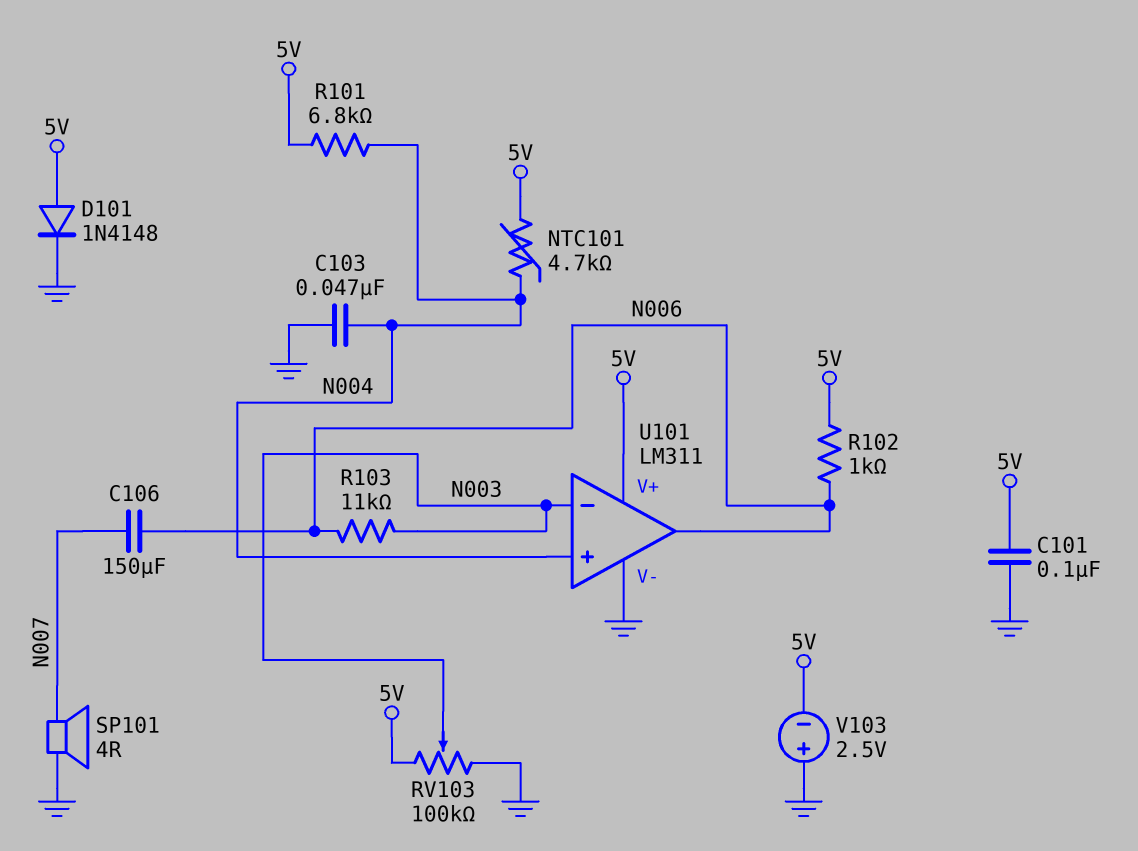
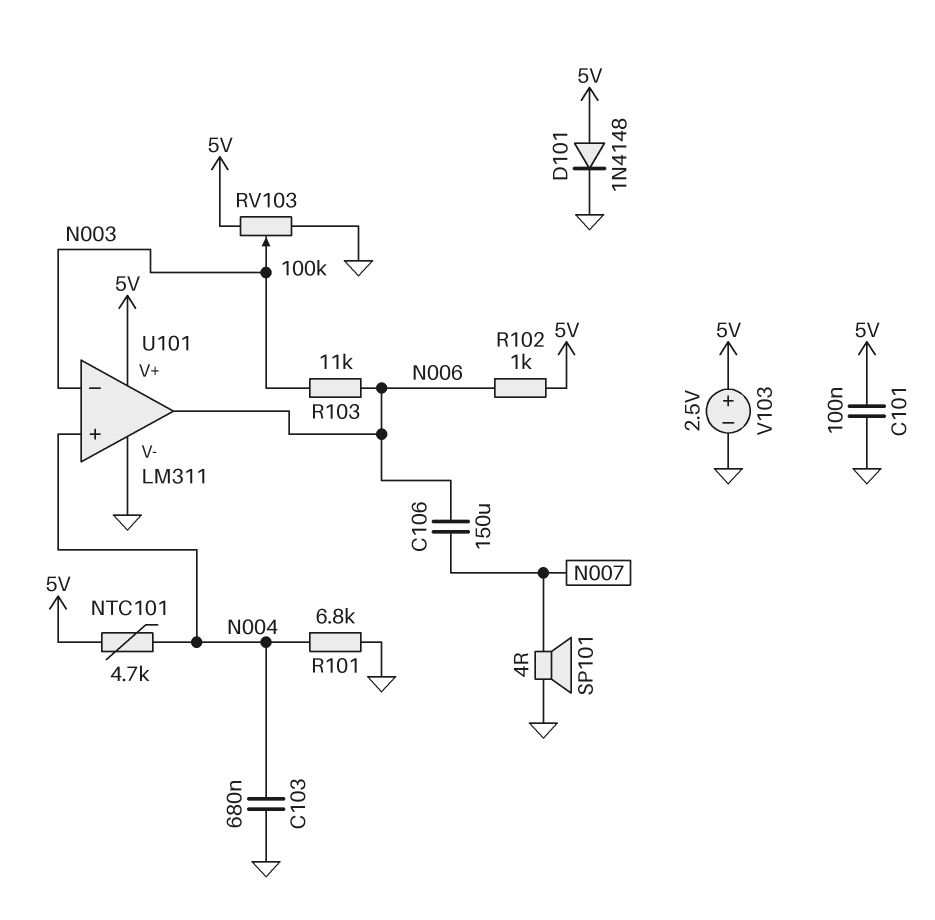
C103: 47nF (GND, N004) -> 680nF (GND, N004)
R101: 6.8k (5V, N004) -> 6.8k (GND, N004)
V103: 2.5V (plus GND, minus 5V) -> 2.5V (plus 5V, minus GND)

